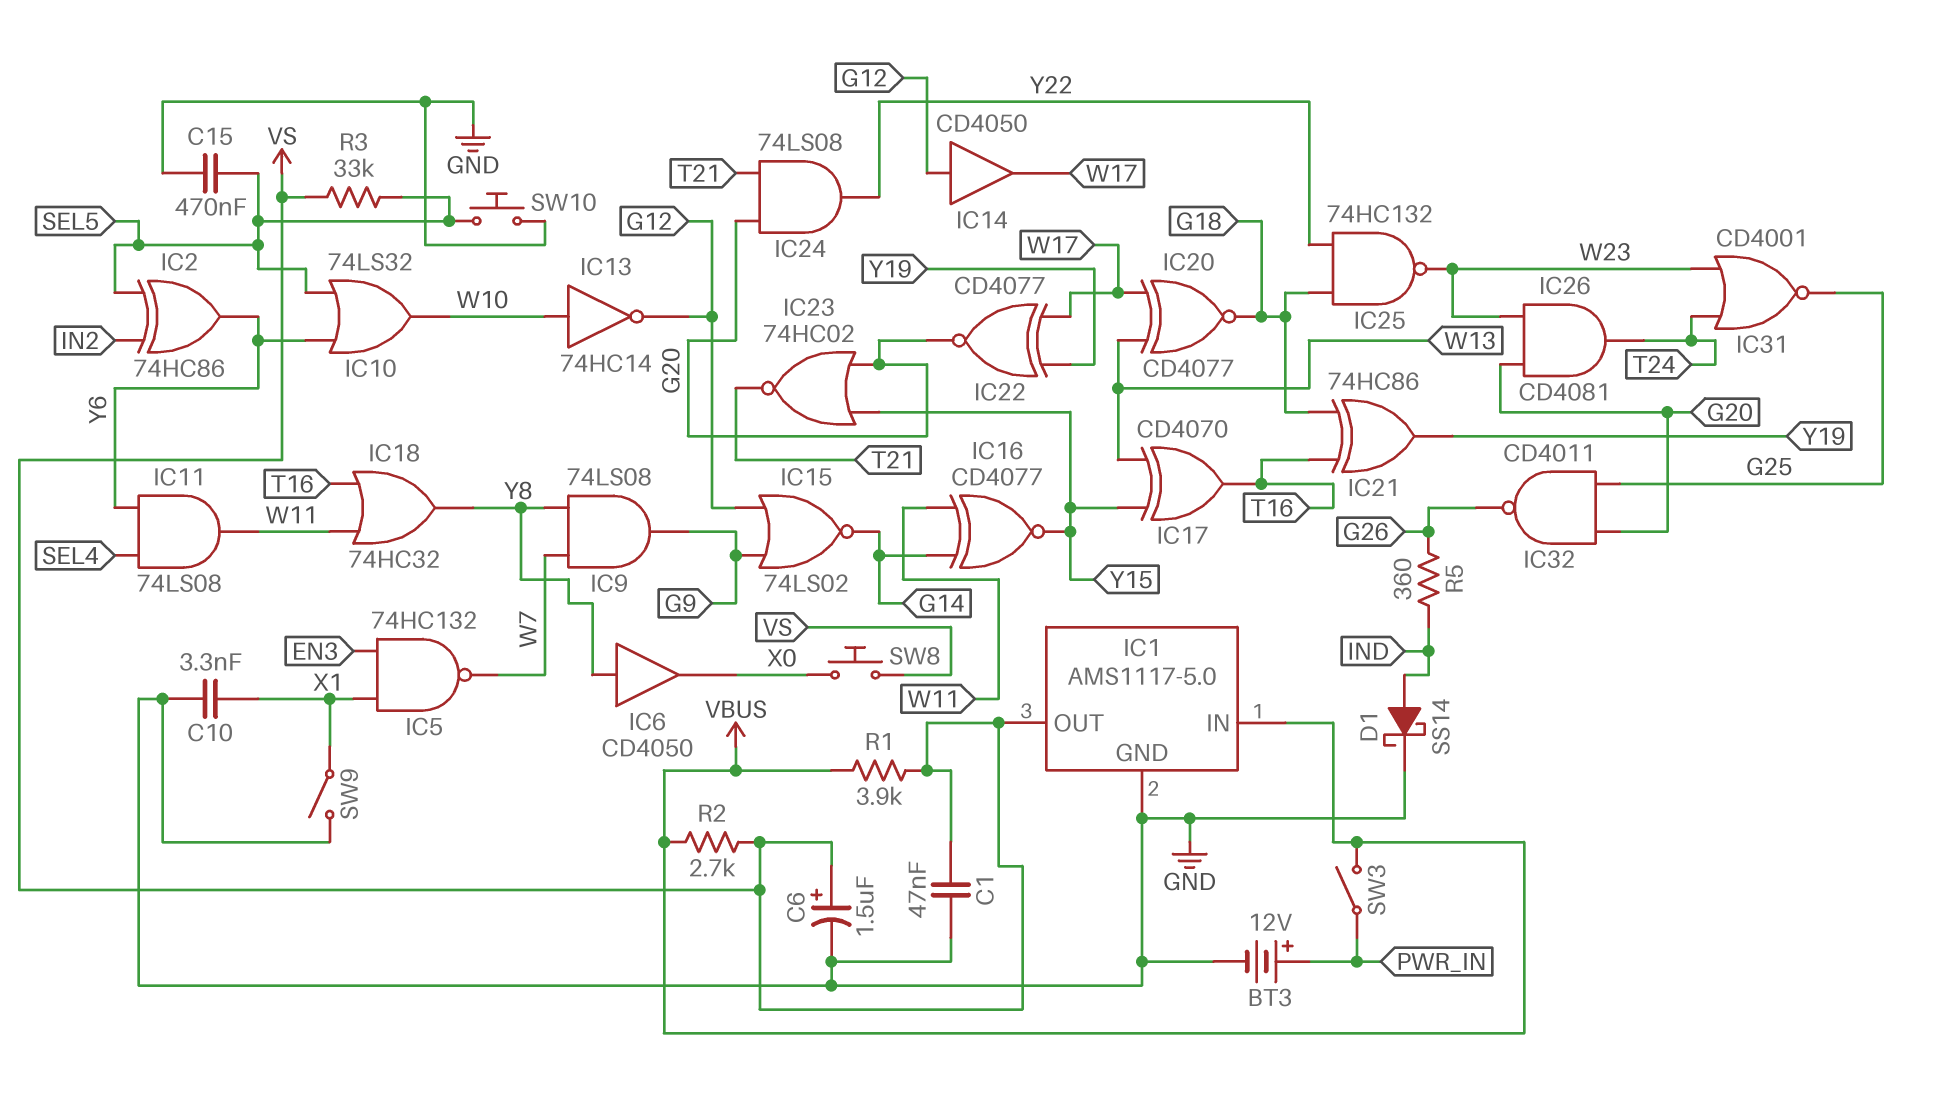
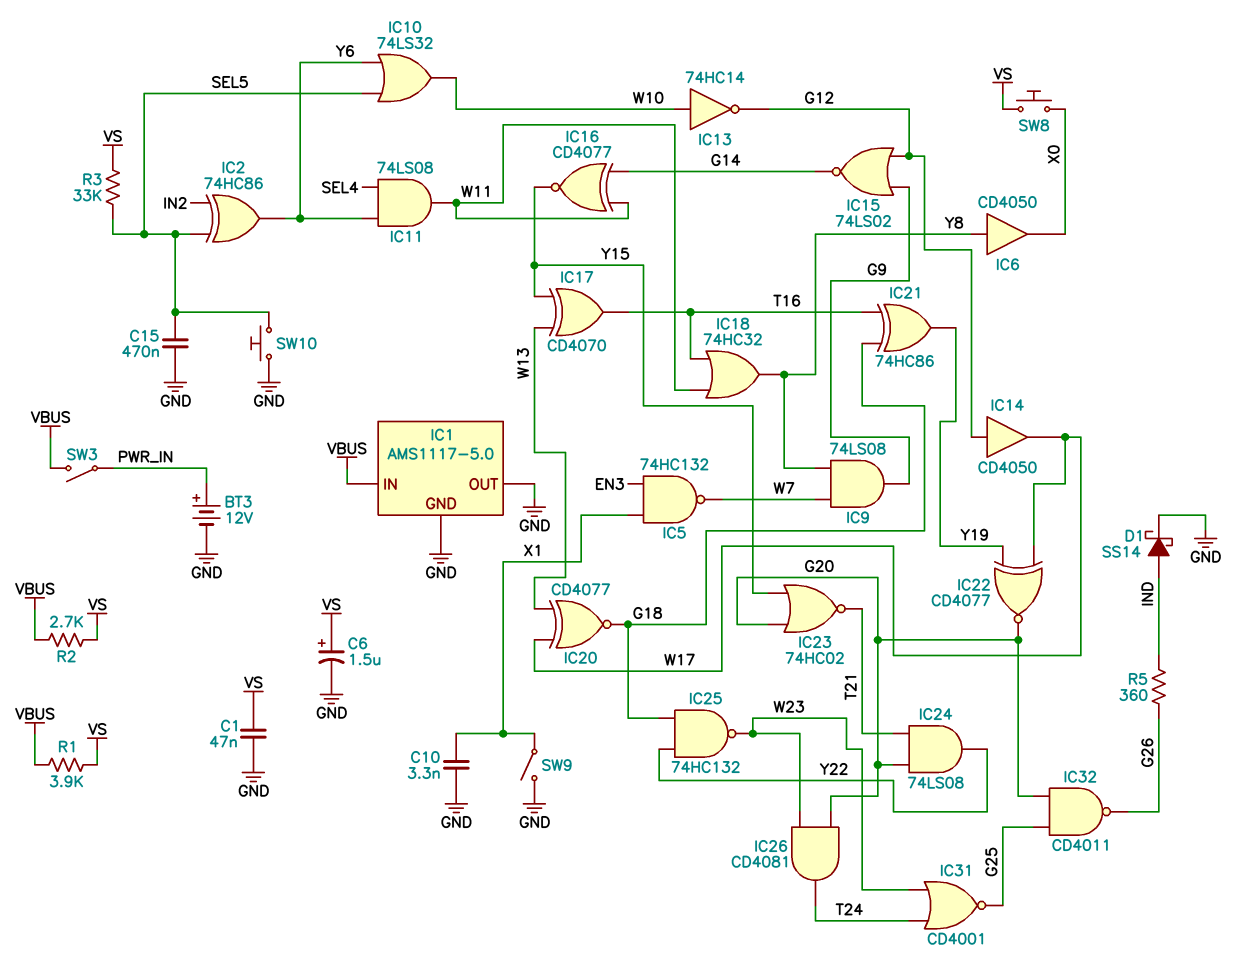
IC1 pin OUT: VS -> GND

